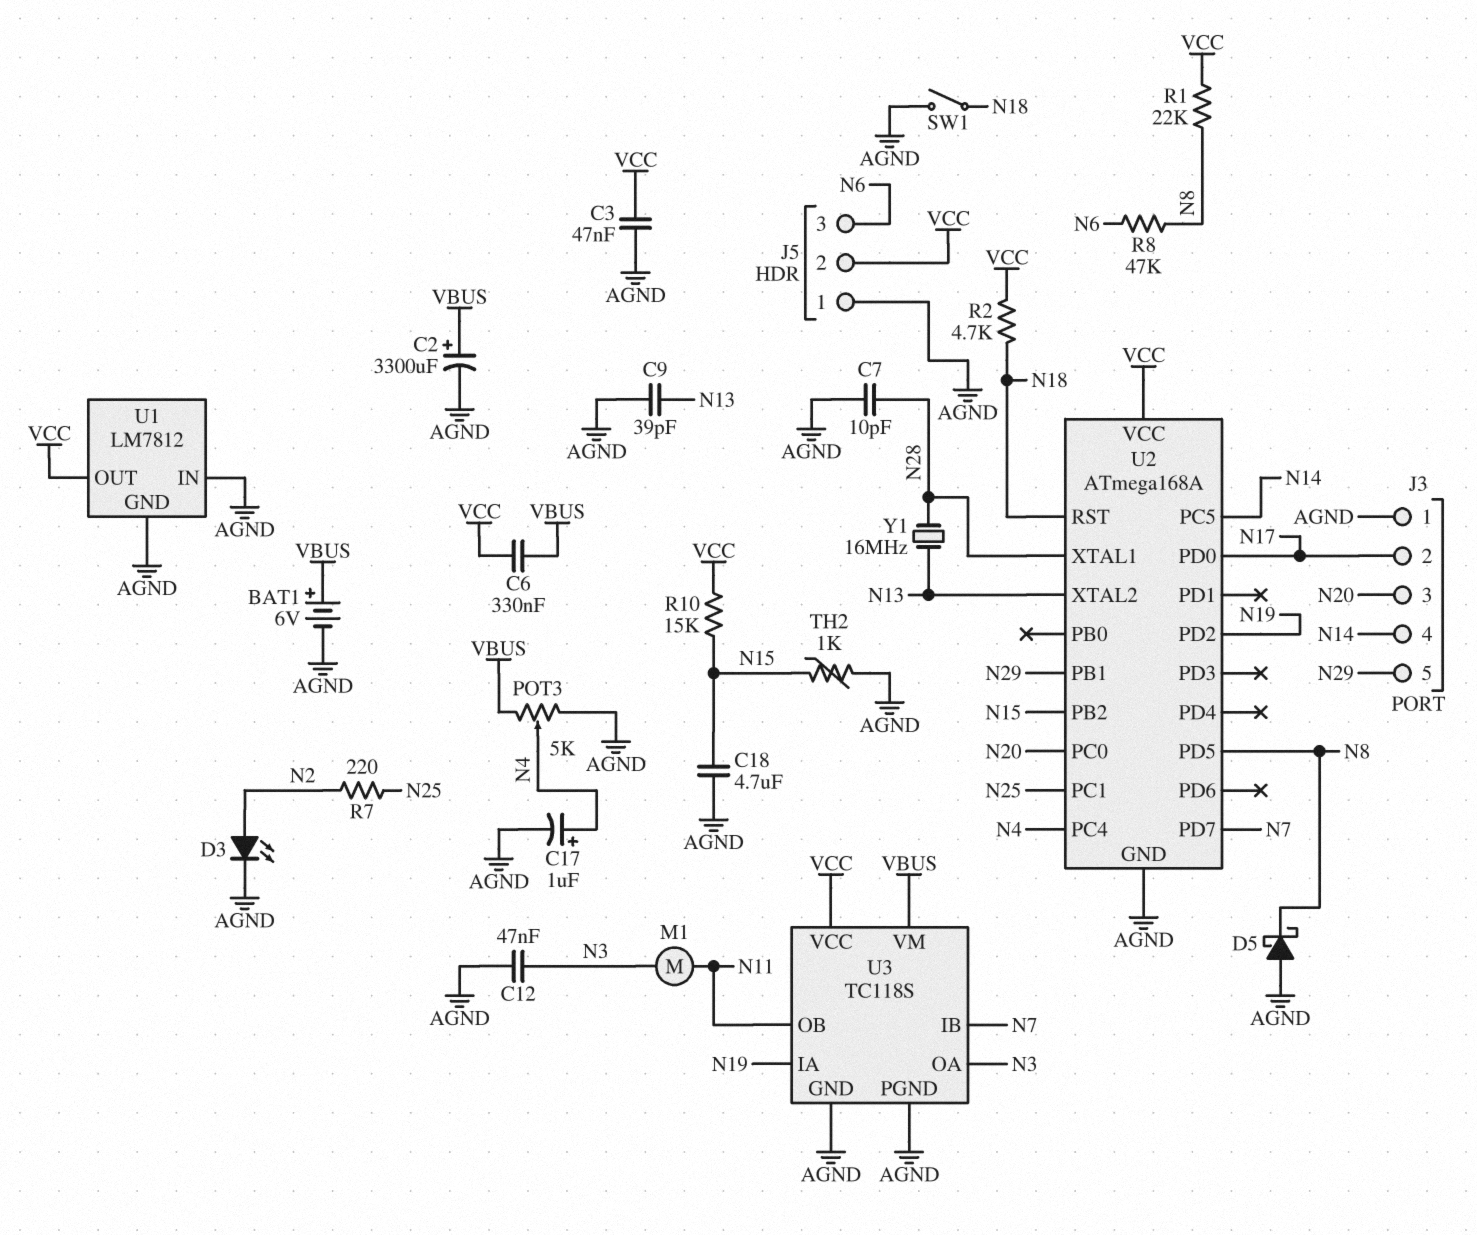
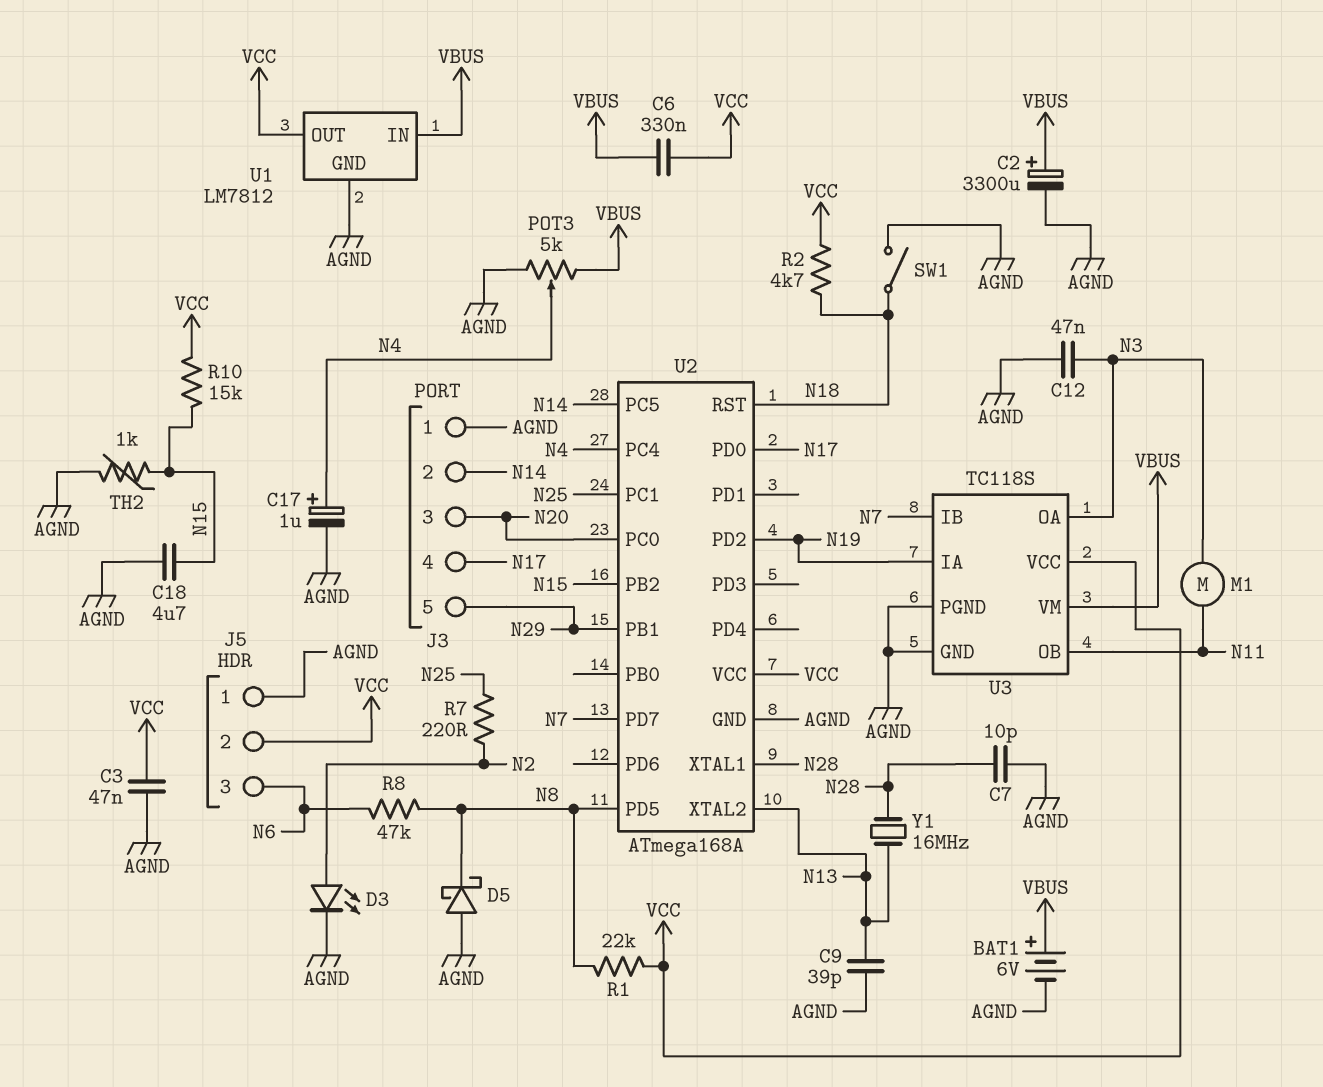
J3 pin 2: N17 -> N14
J3 pin 4: N14 -> N17
U1 pin IN: AGND -> VBUS

